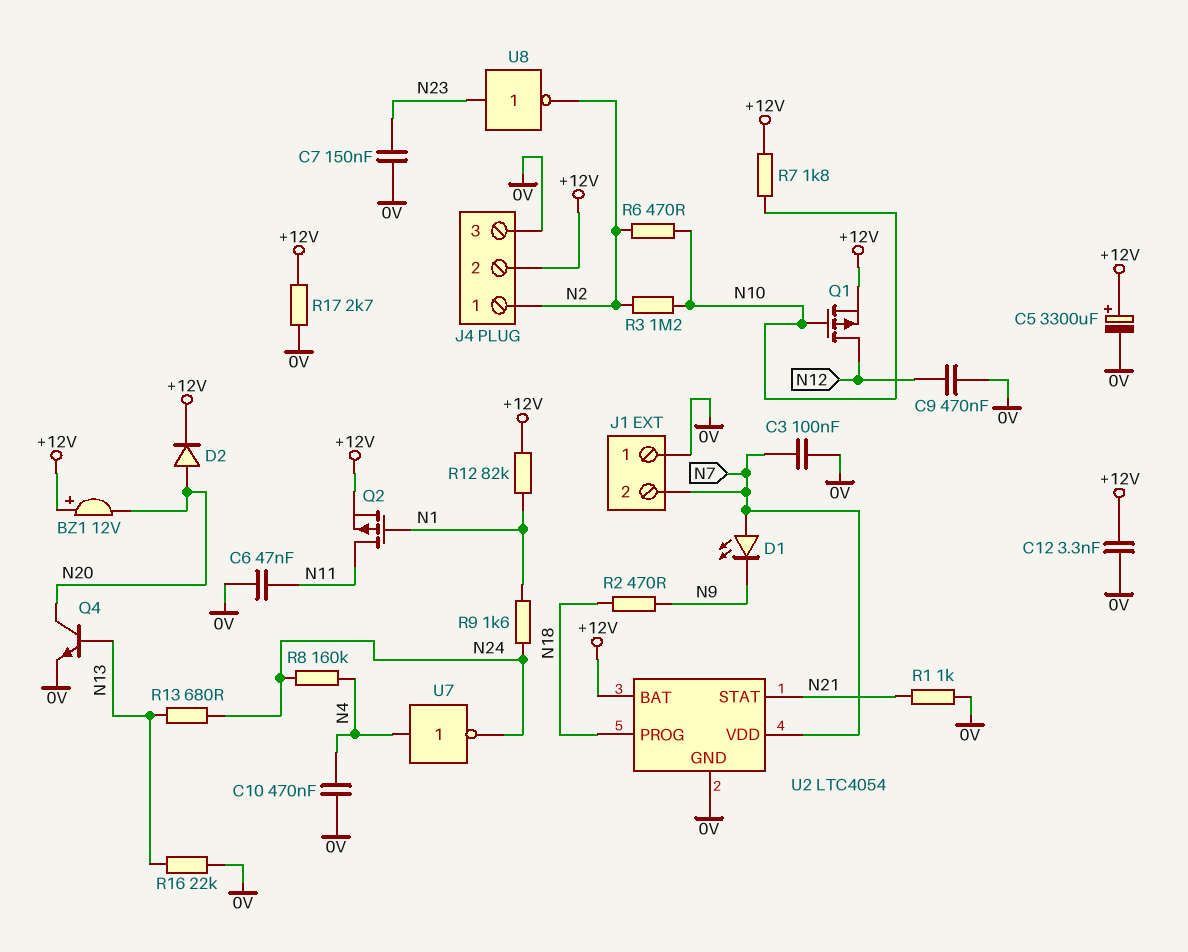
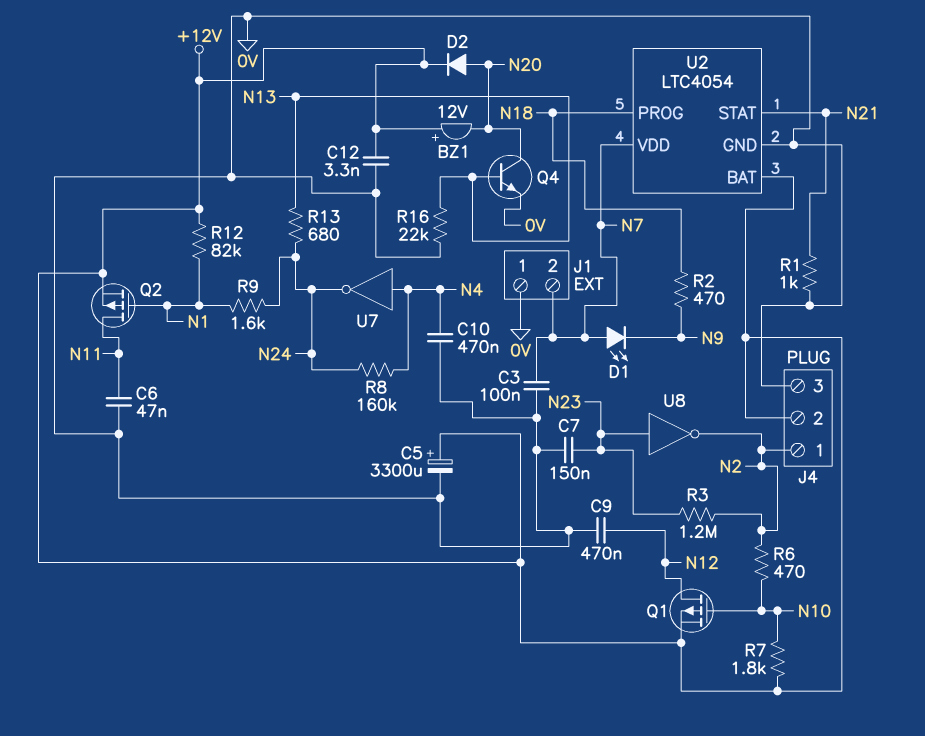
R3: 1.2M (N2, N10) -> 1.2M (N2, N23)
R17: 2.7k (+12V, 0V) -> none

